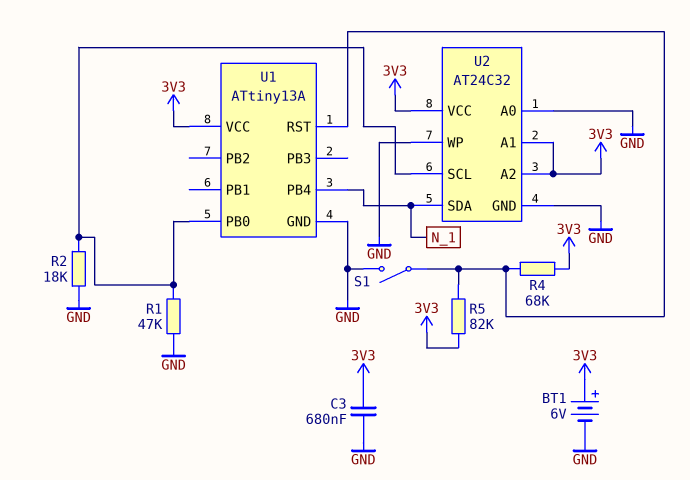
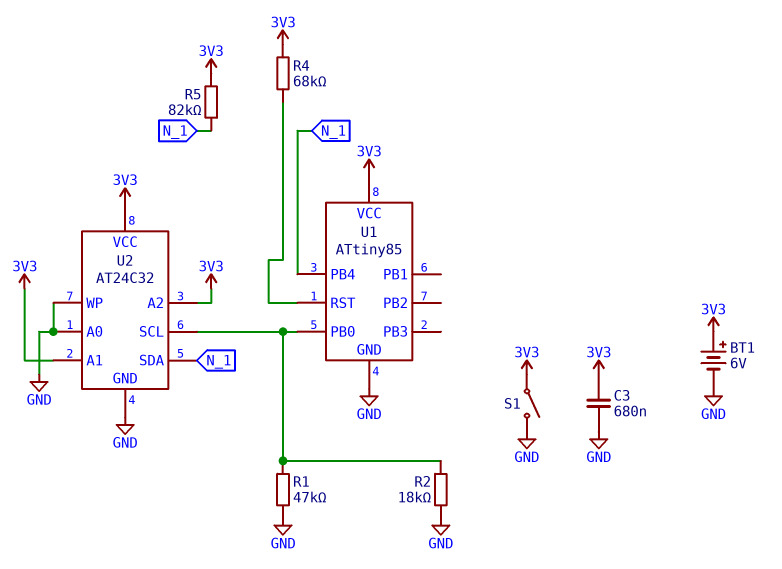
R5: 82k (3V3, U1/RST) -> 82k (3V3, N_1)
S1: switch (GND, U1/RST) -> switch (3V3, GND)
U1: ATtiny13A -> ATtiny85

